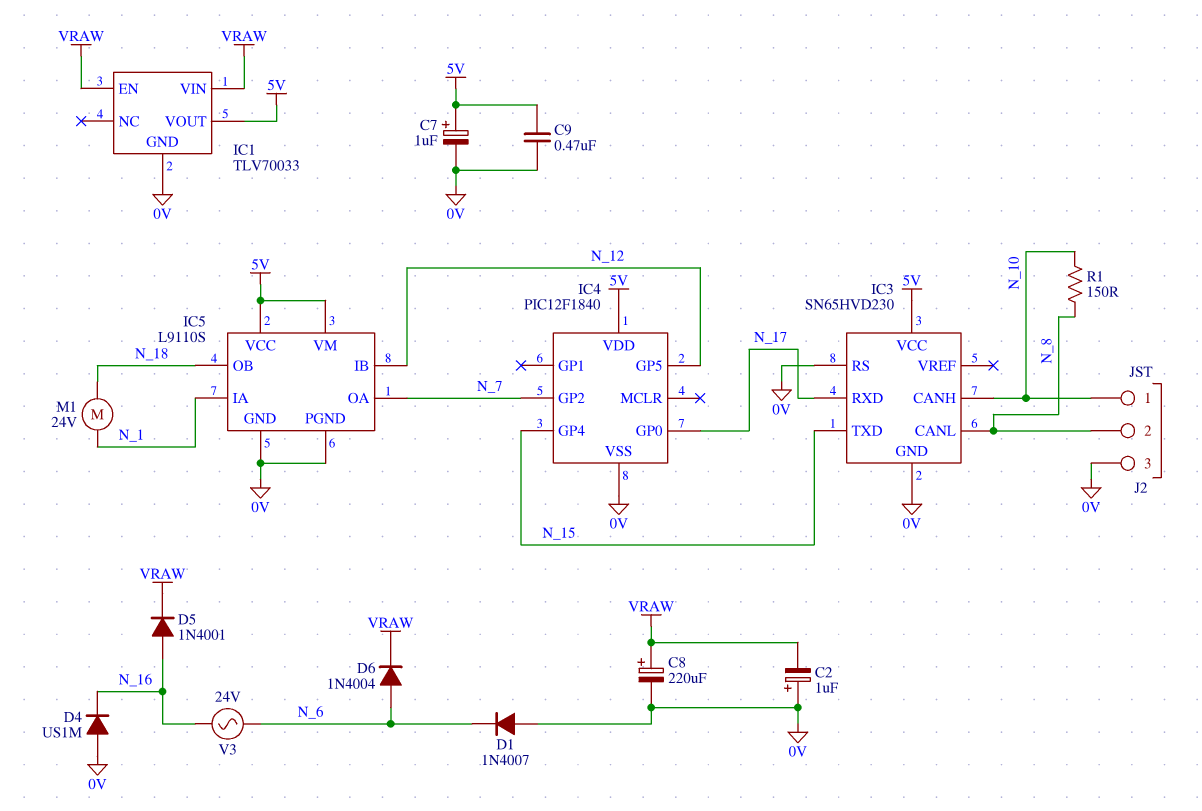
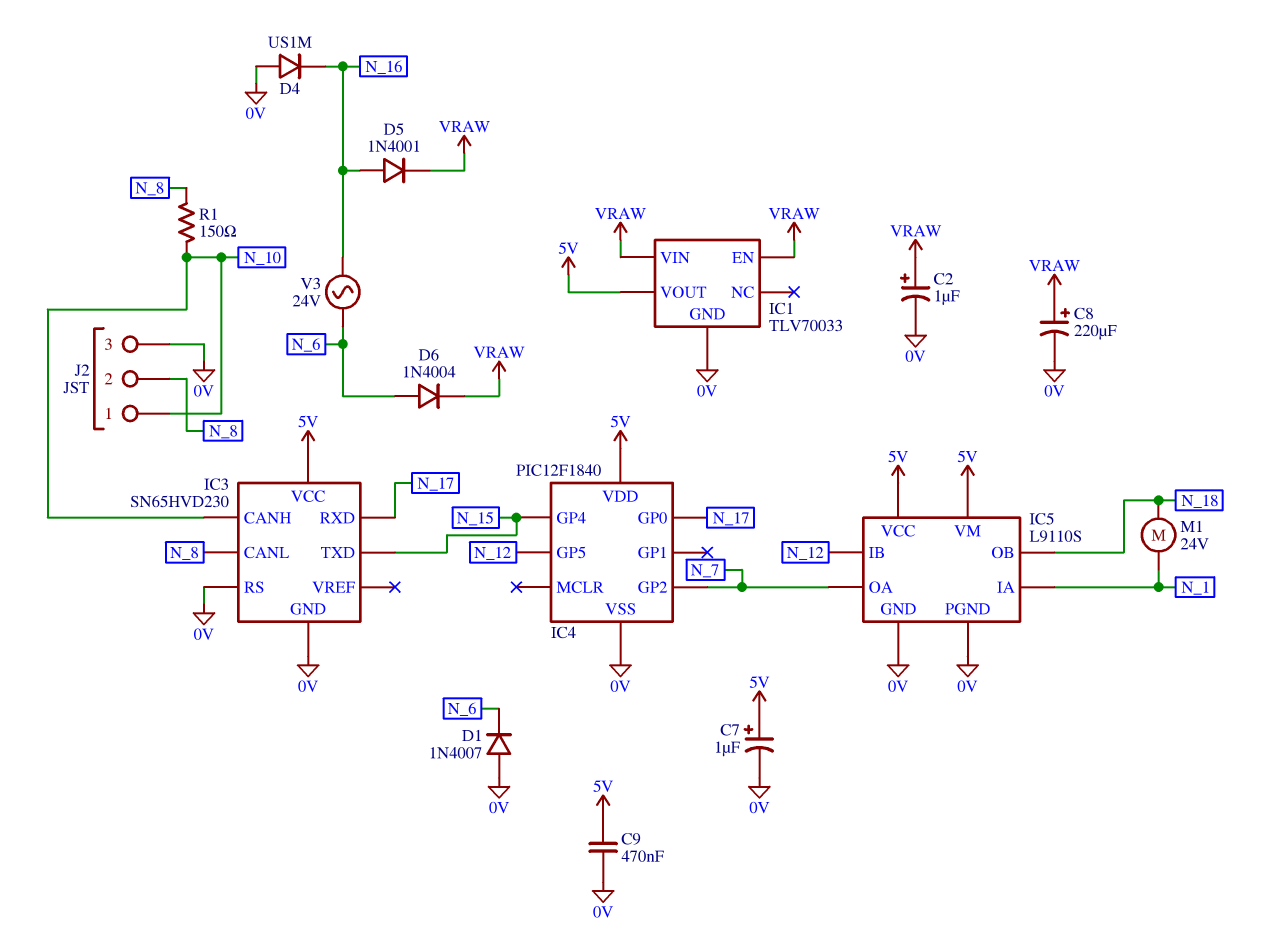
C2: 1uF (plus 0V, minus VRAW) -> 1uF (plus VRAW, minus 0V)

